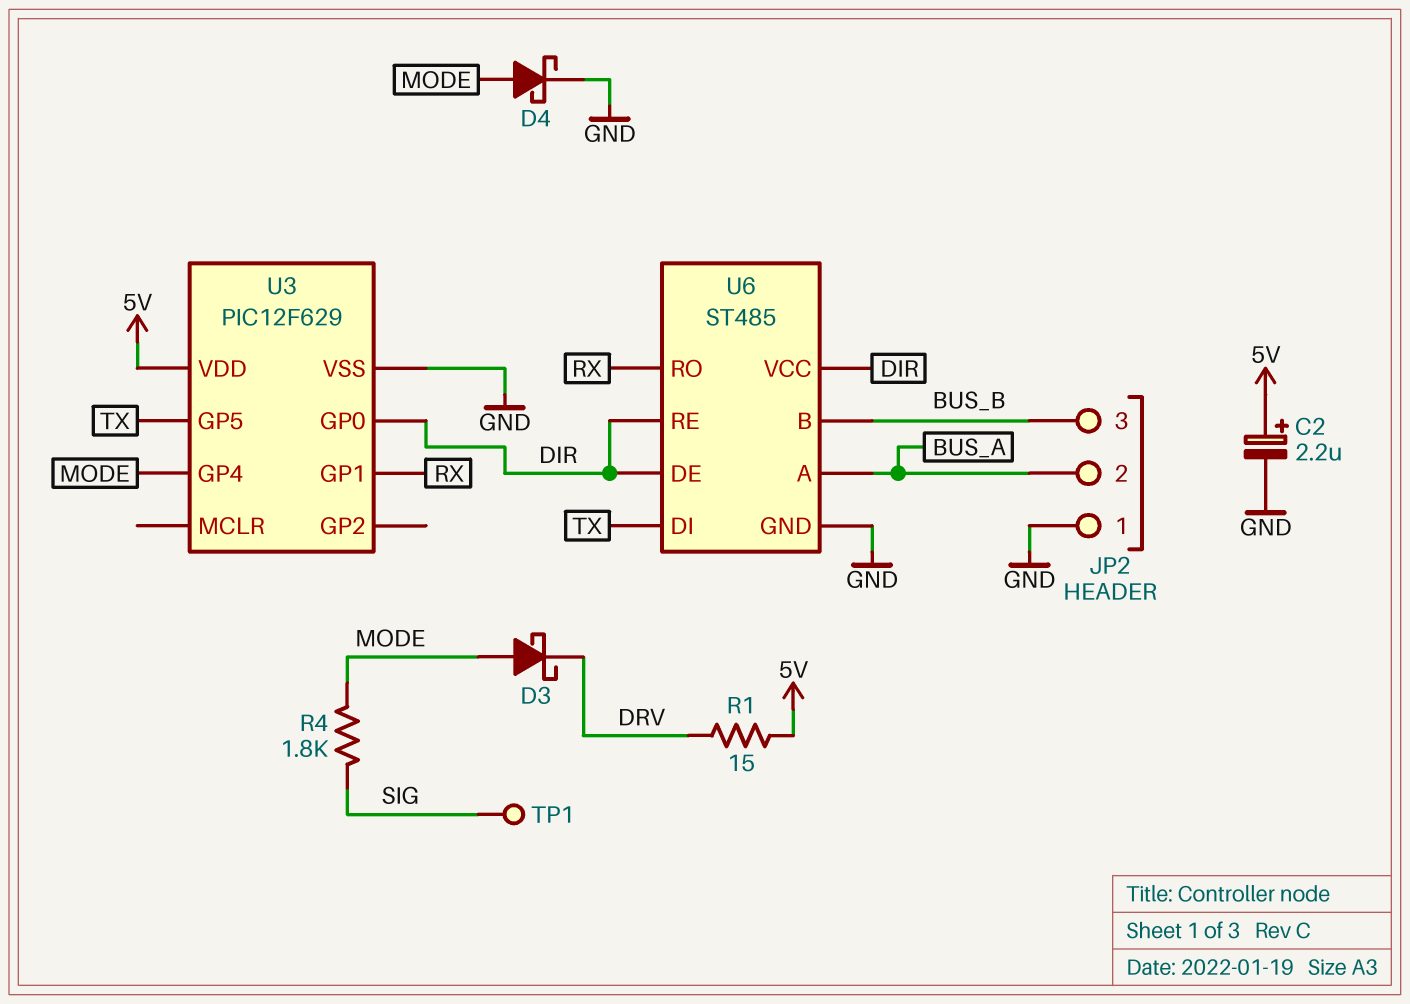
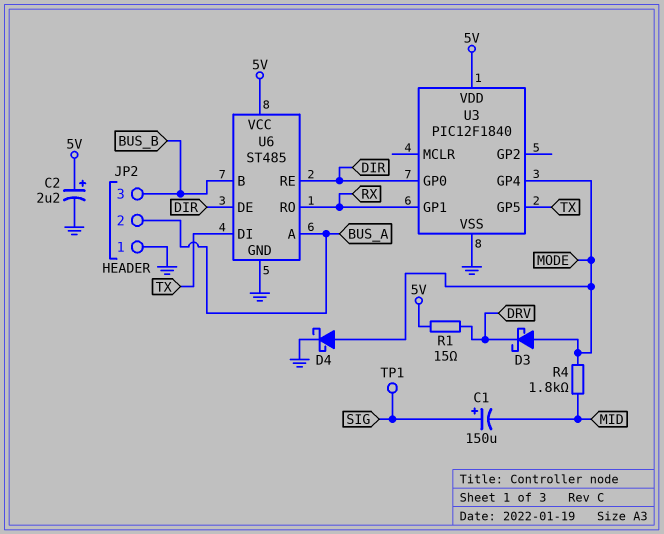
C1: none -> 150uF (plus SIG, minus MID)
R4: 1.8k (MODE, SIG) -> 1.8k (MID, MODE)
U3: PIC12F629 -> PIC12F1840
U6 pin VCC: DIR -> 5V

